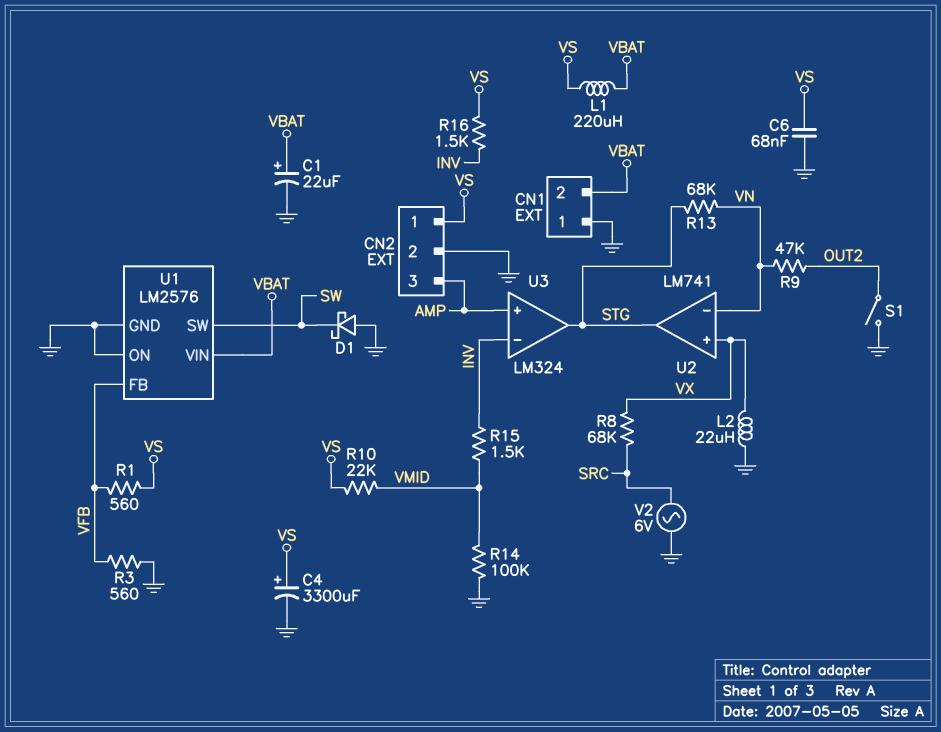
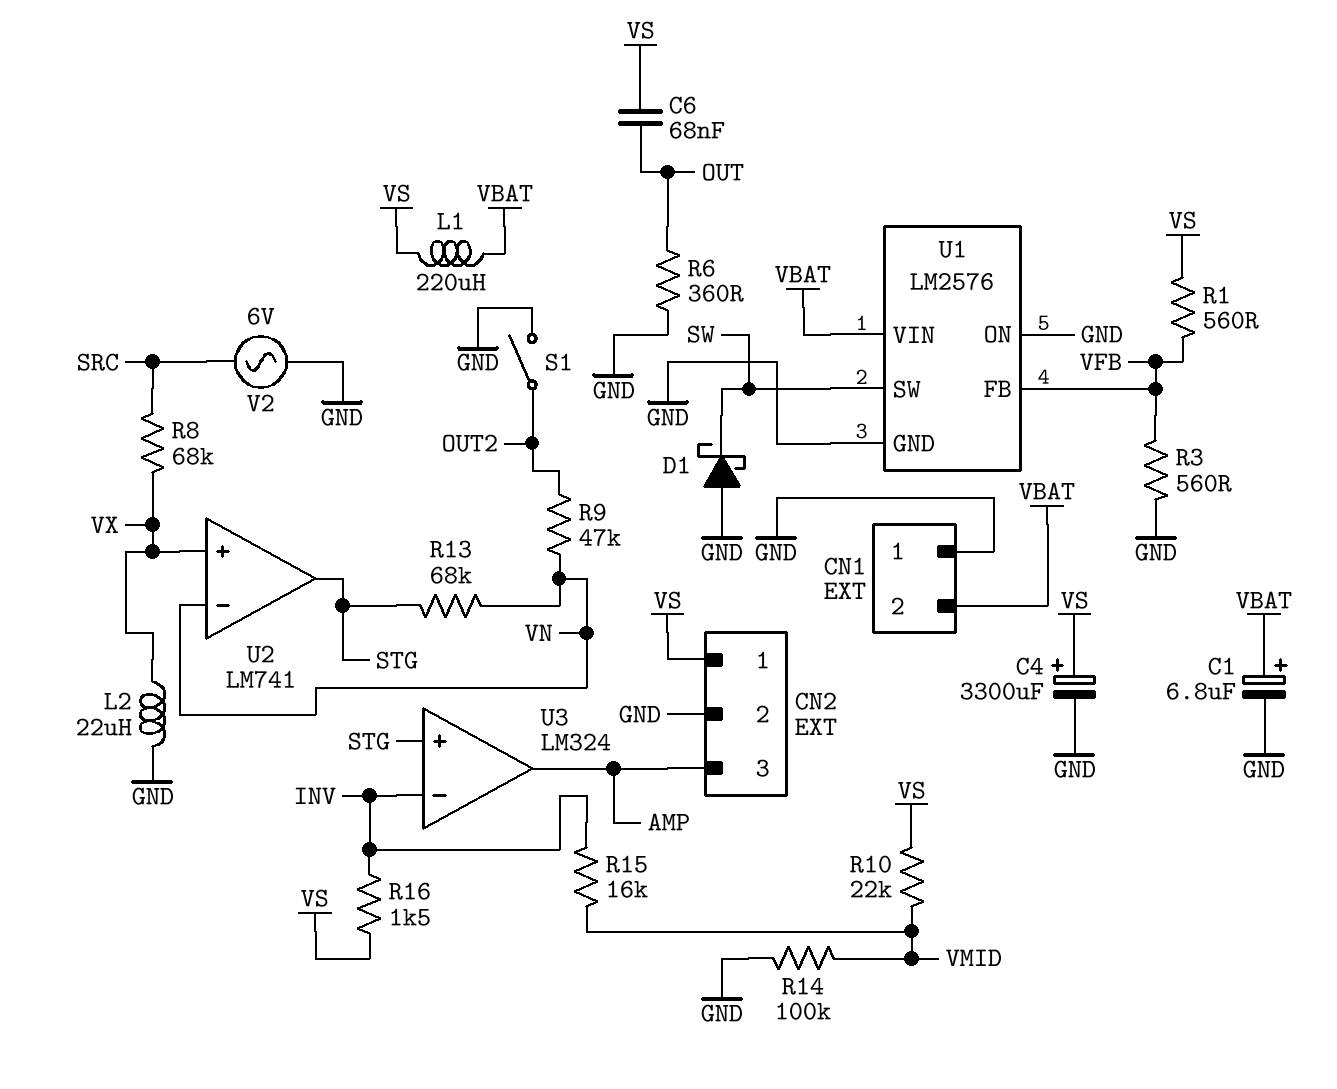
C1: 22uF (plus VBAT, minus GND) -> 6.8uF (plus VBAT, minus GND)
C6: 68nF (GND, VS) -> 68nF (OUT, VS)
R6: none -> 360 (GND, OUT)
R15: 1.5k (INV, VMID) -> 16k (INV, VMID)
U3 pin in+: AMP -> STG
U3 pin out: STG -> AMP

